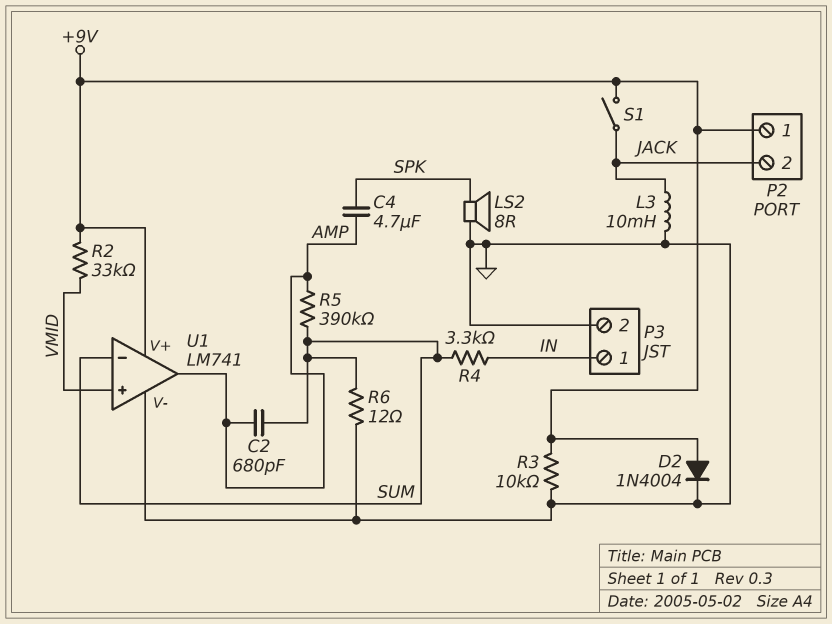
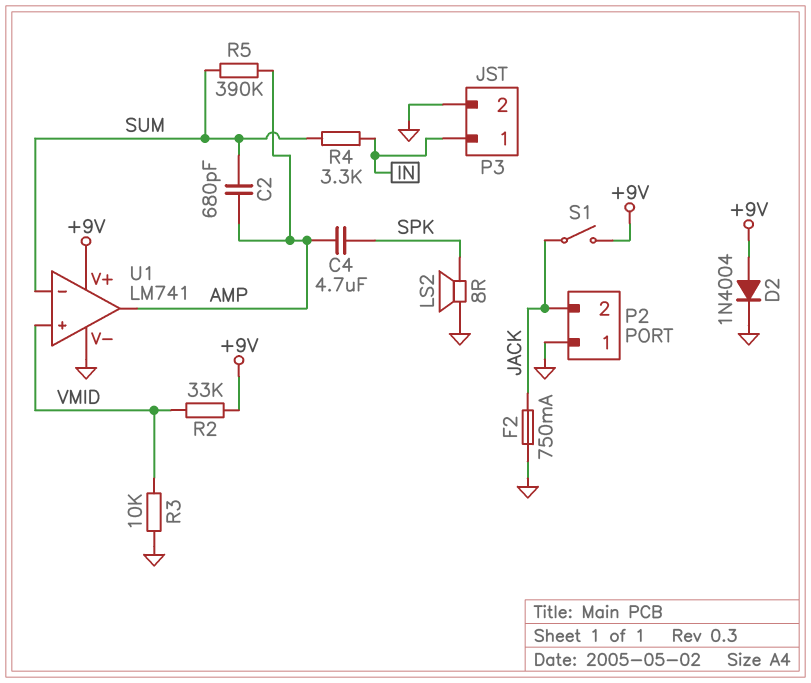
F2: none -> 750mA (GND, JACK)
L3: 10mH (GND, JACK) -> none
P2 pin 1: +9V -> GND
R3: 10k (+9V, GND) -> 10k (GND, VMID)
R6: 12 (GND, SUM) -> none

